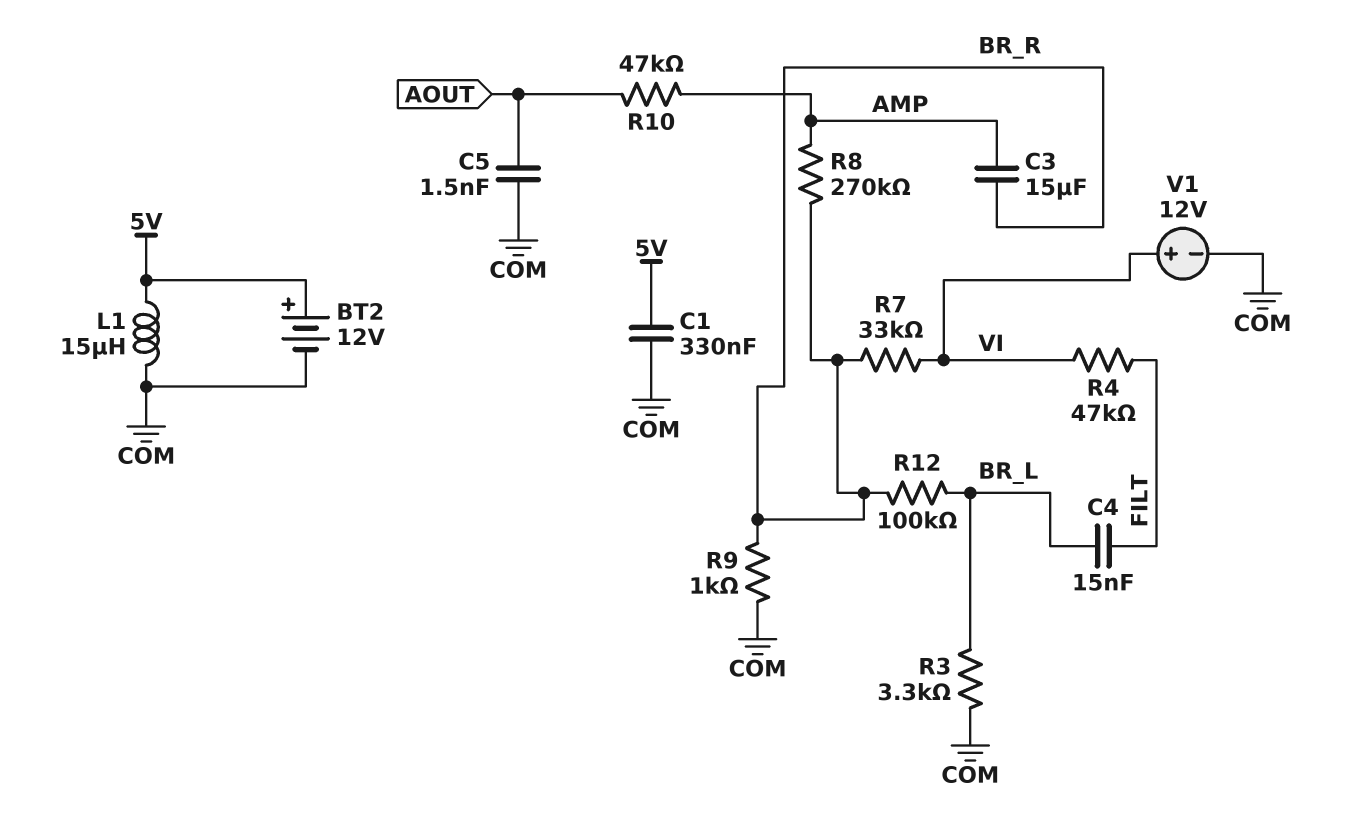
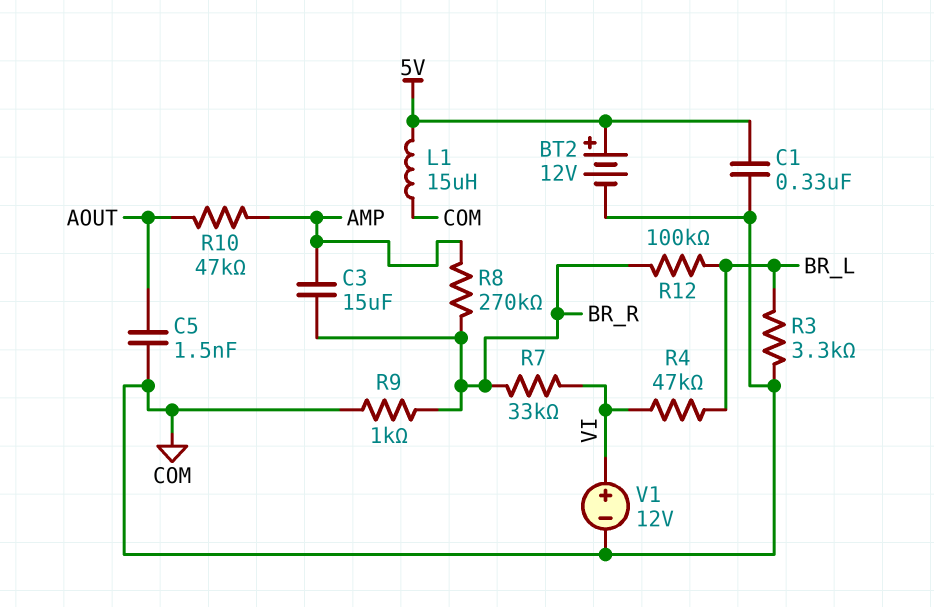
C4: 15nF (BR_L, FILT) -> none
R4: 47k (FILT, VI) -> 47k (BR_L, VI)

